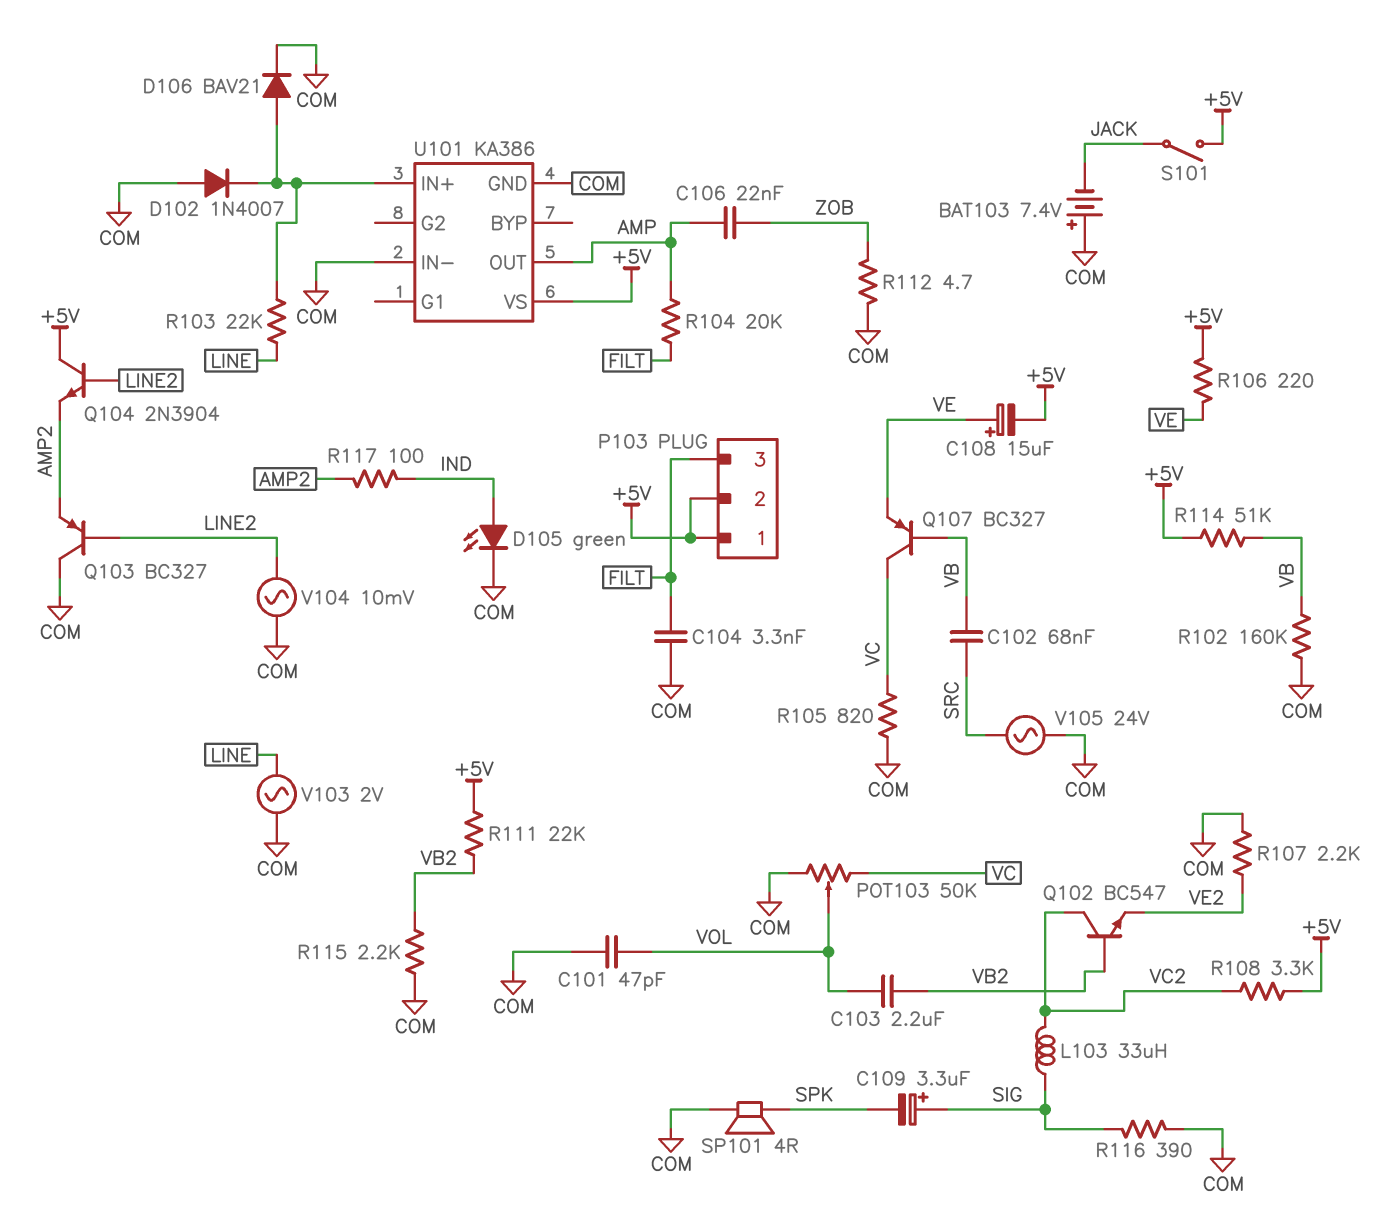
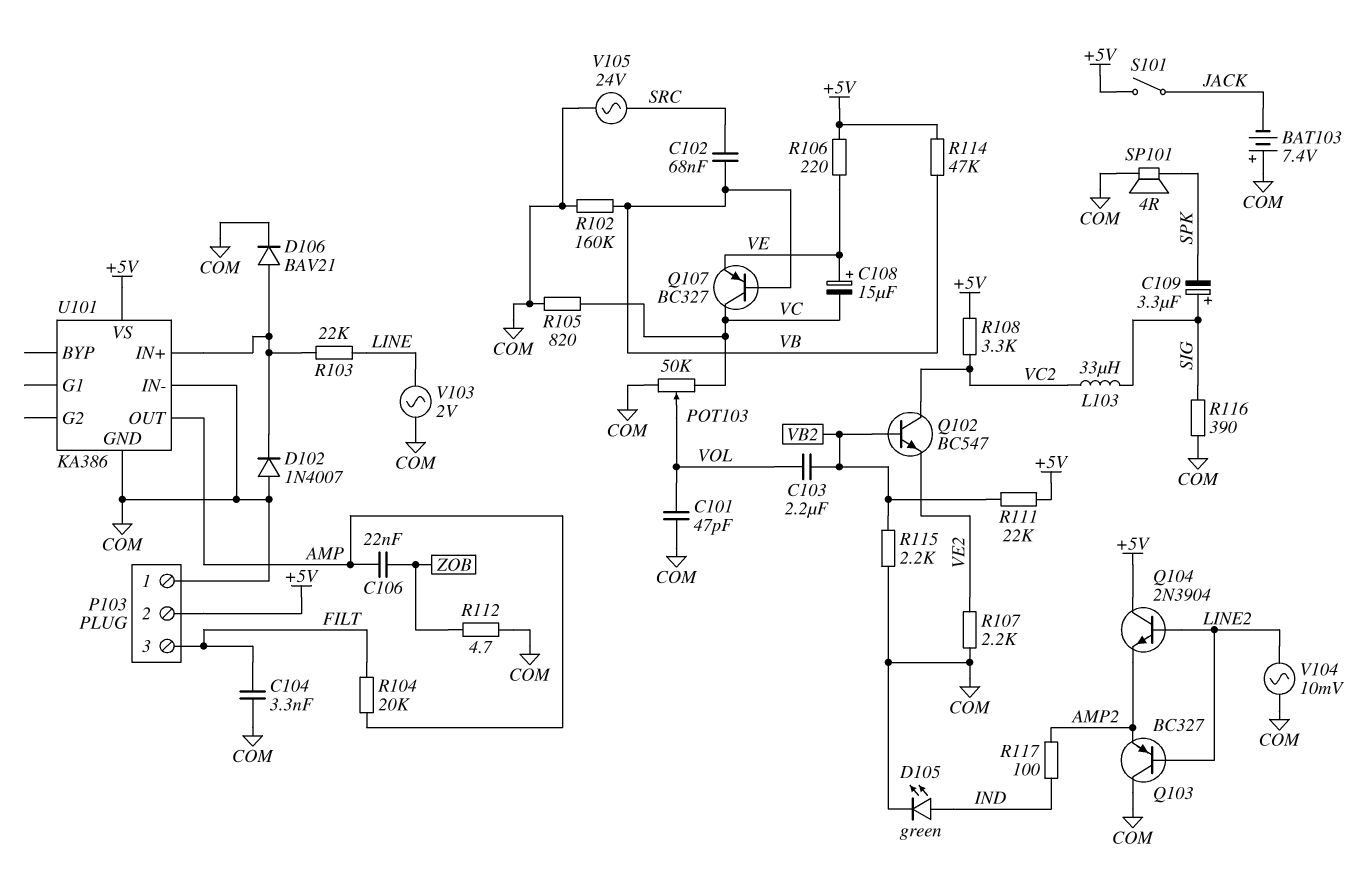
C108: 15uF (plus VE, minus +5V) -> 15uF (plus VE, minus VC)
P103 pin 1: +5V -> COM
R114: 51k (+5V, VB) -> 47k (+5V, VB)

